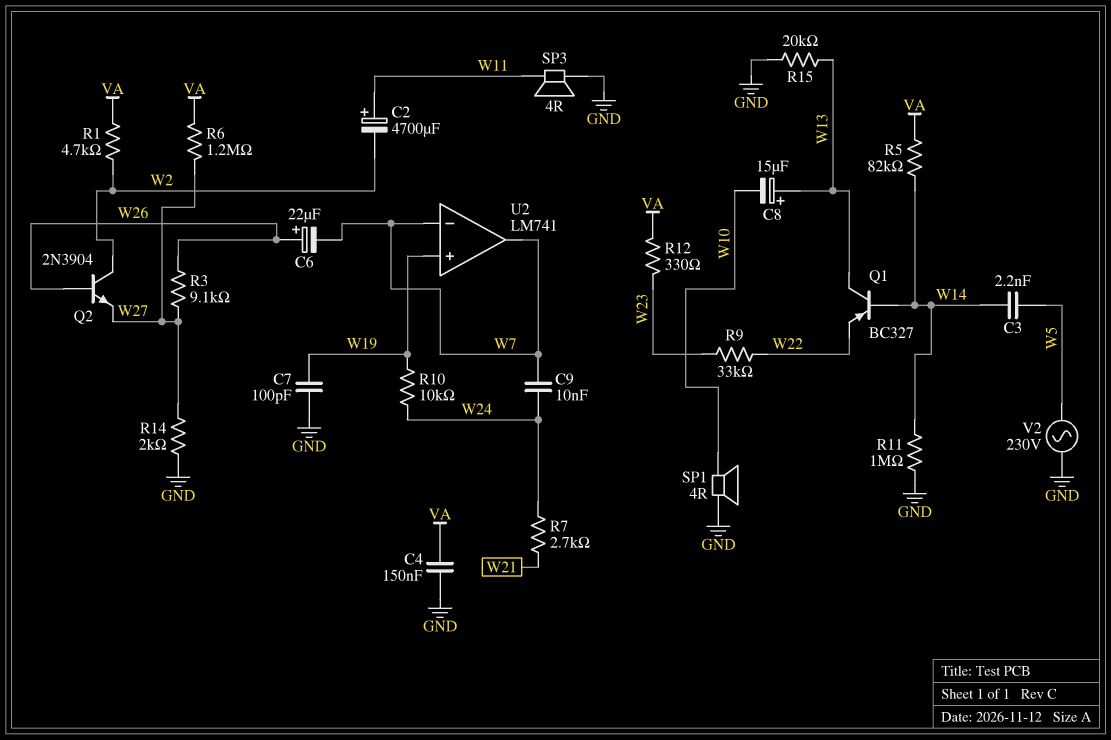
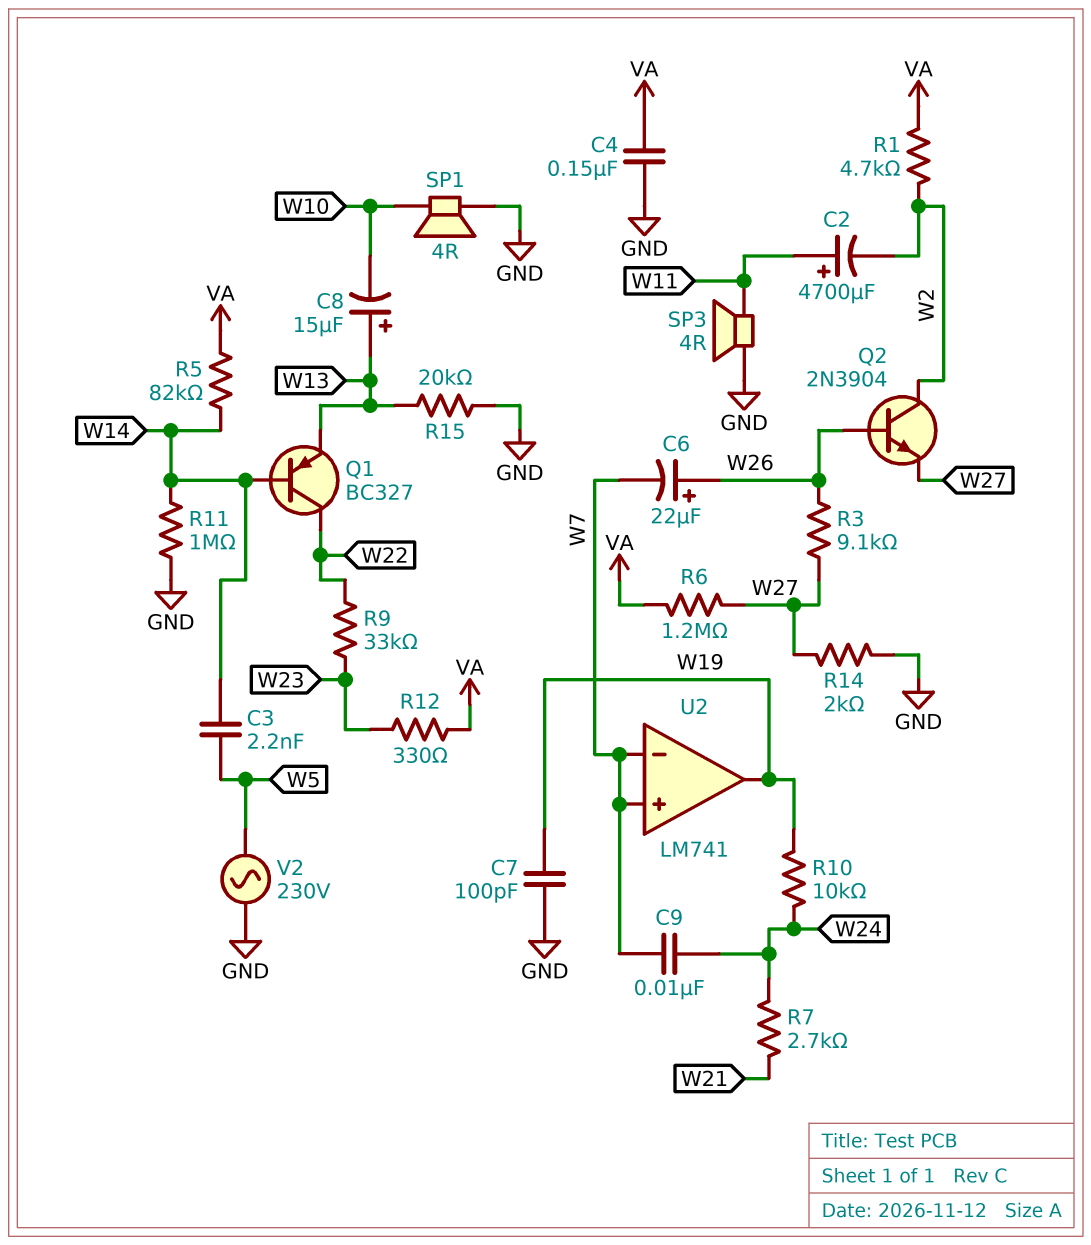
Q1: PNP BC327 (B W14, C W13, E W22) -> PNP BC327 (B W14, C W22, E W13)
U2 pin in+: W19 -> W7
U2 pin out: W7 -> W19

